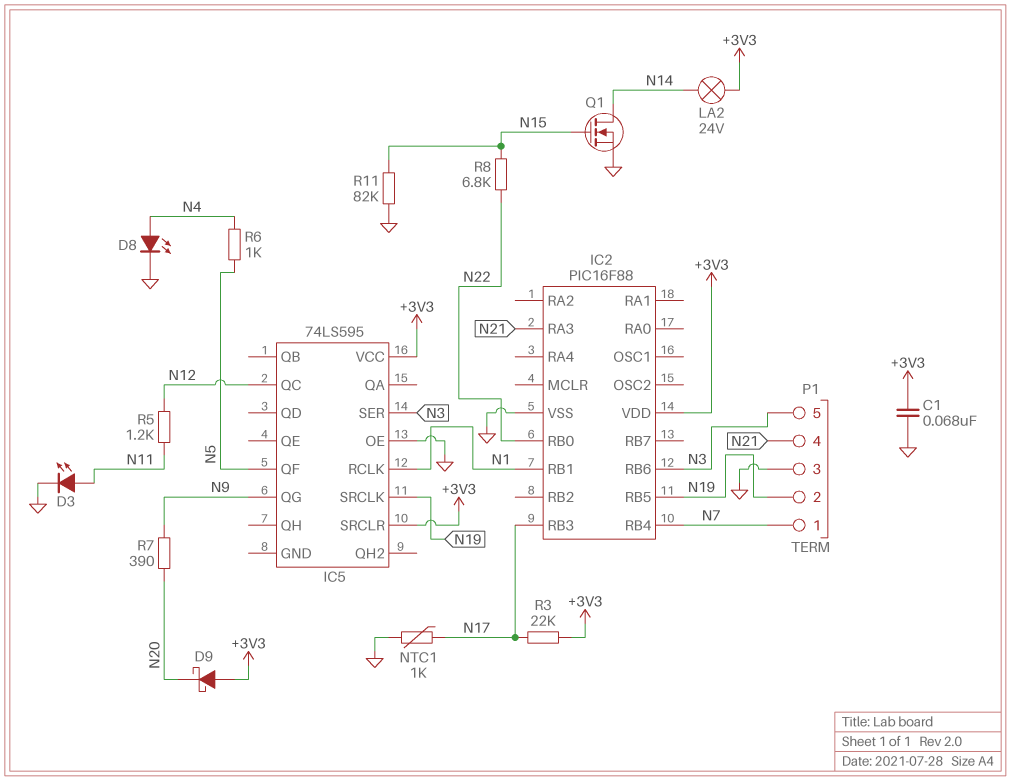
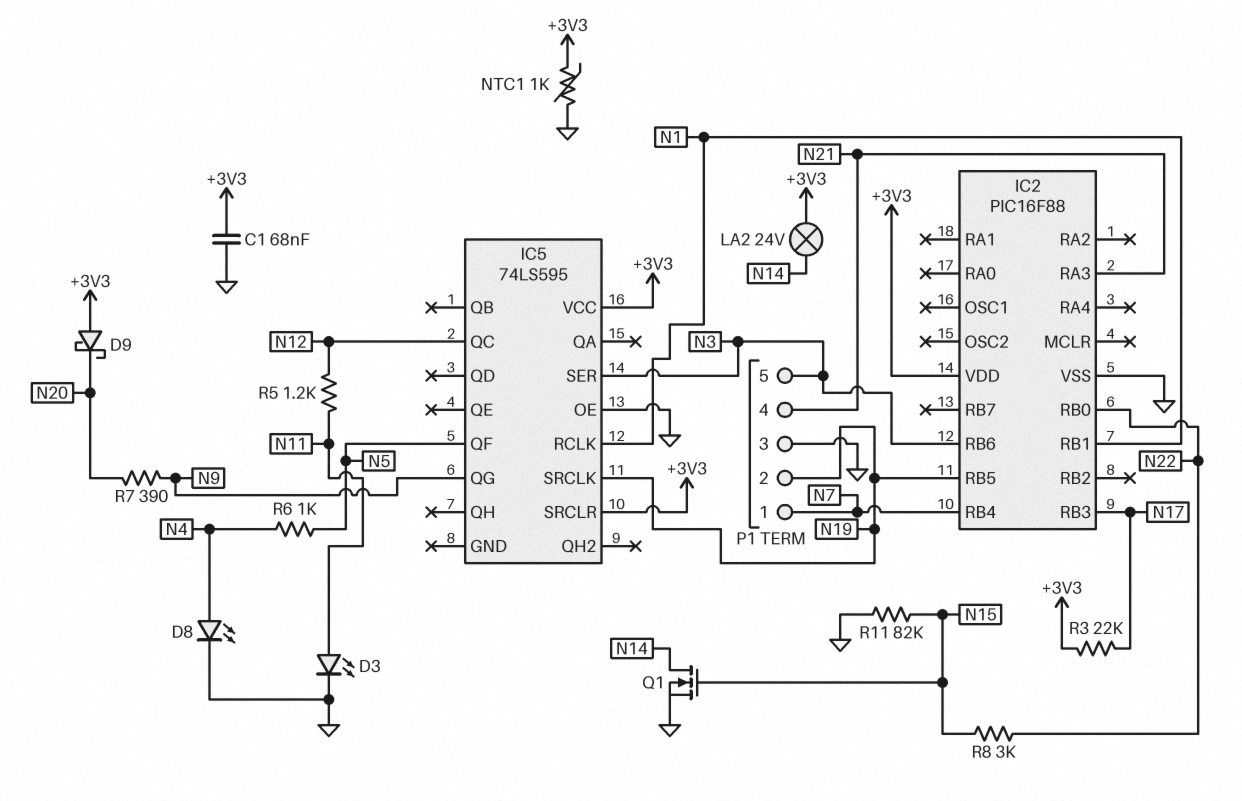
NTC1: 1k (GND, N17) -> 1k (+3V3, GND)
R8: 6.8k (N15, N22) -> 3k (N15, N22)

